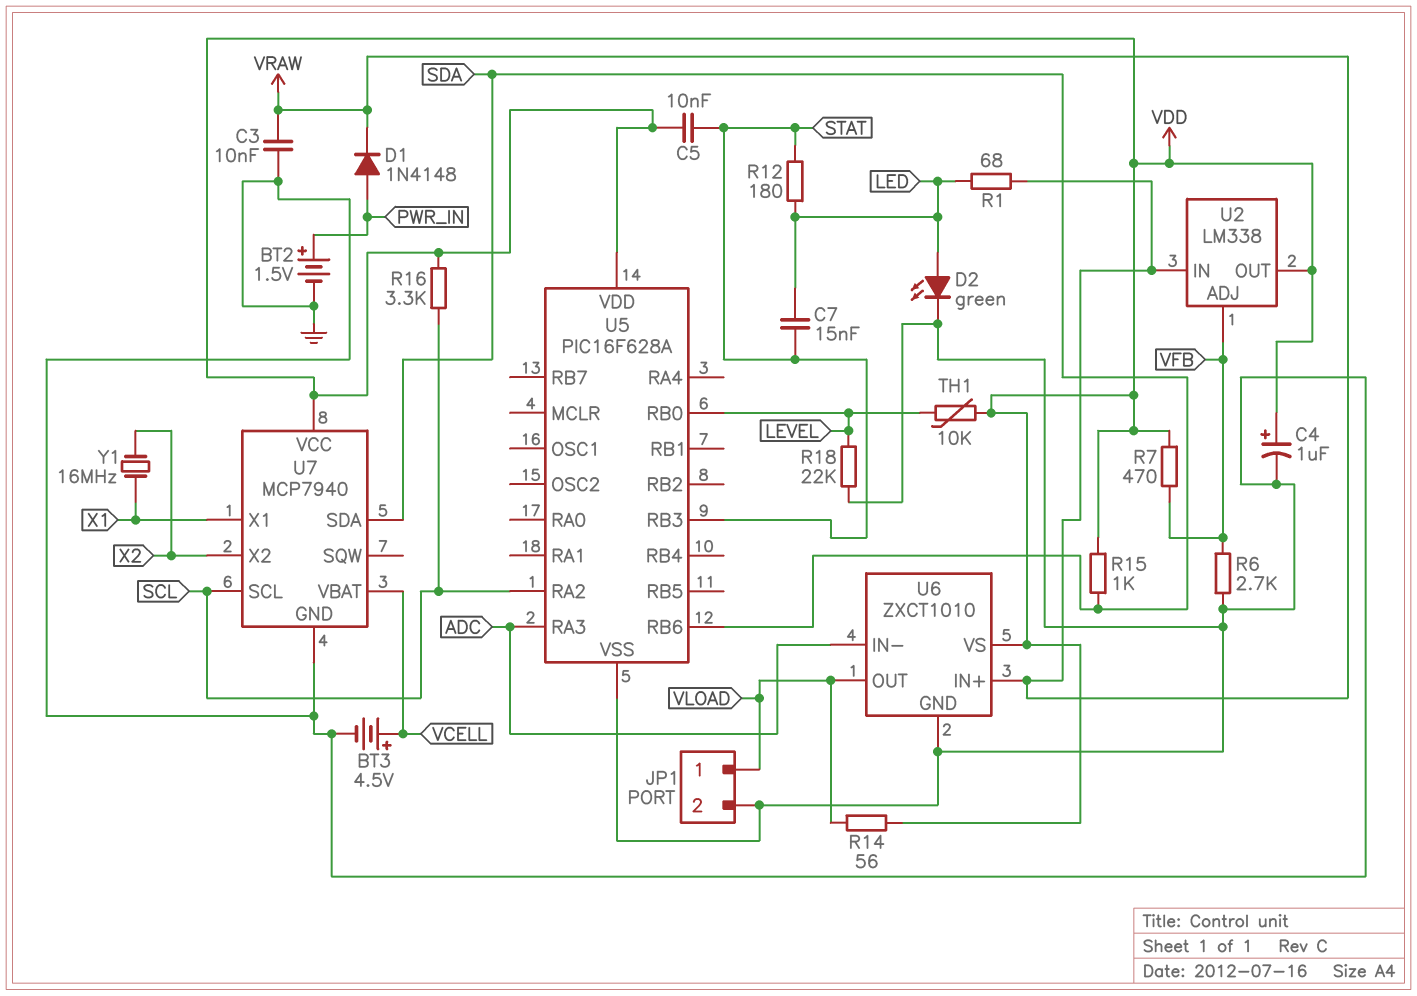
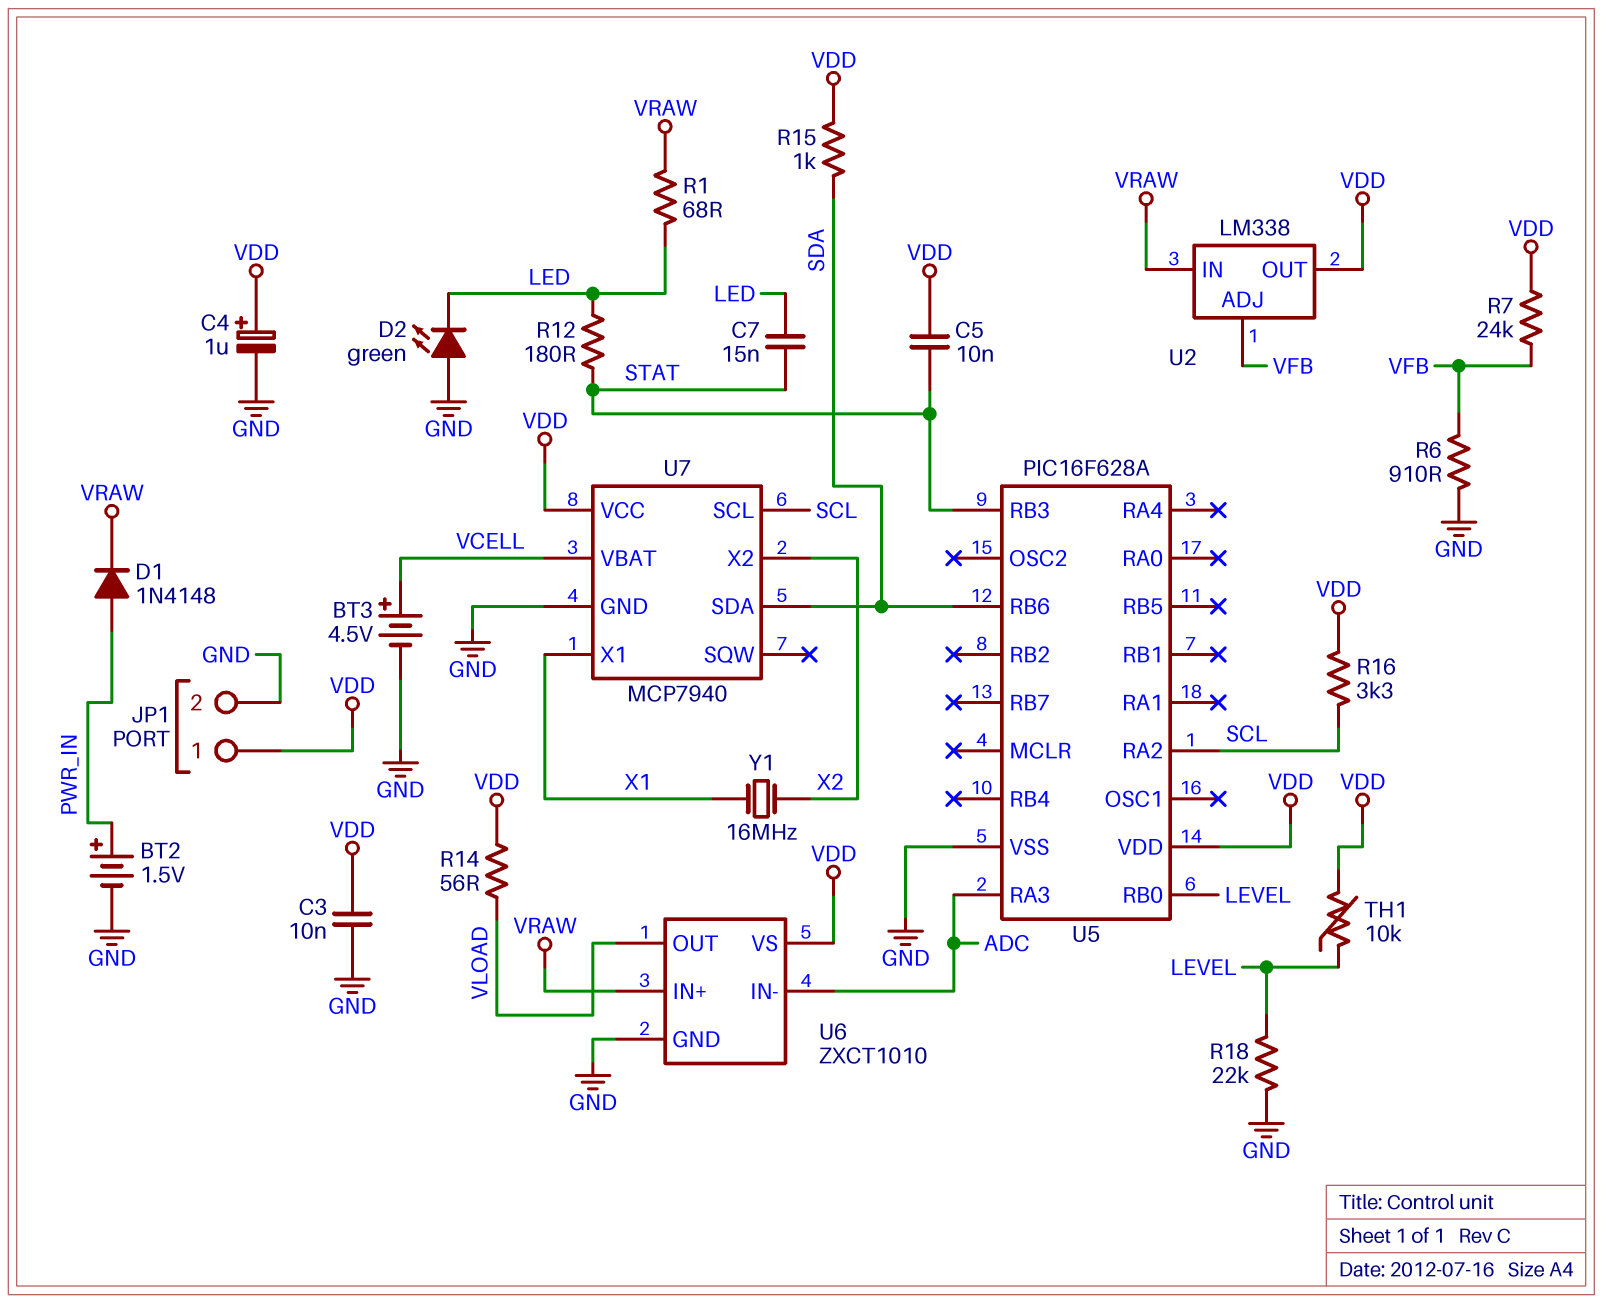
C3: 10nF (GND, VRAW) -> 10nF (GND, VDD)
D2: LED green (A LED, K GND) -> LED green (A GND, K LED)
JP1 pin 1: VLOAD -> VDD
R6: 2.7k (GND, VFB) -> 910 (GND, VFB)
R7: 470 (VDD, VFB) -> 24k (VDD, VFB)

